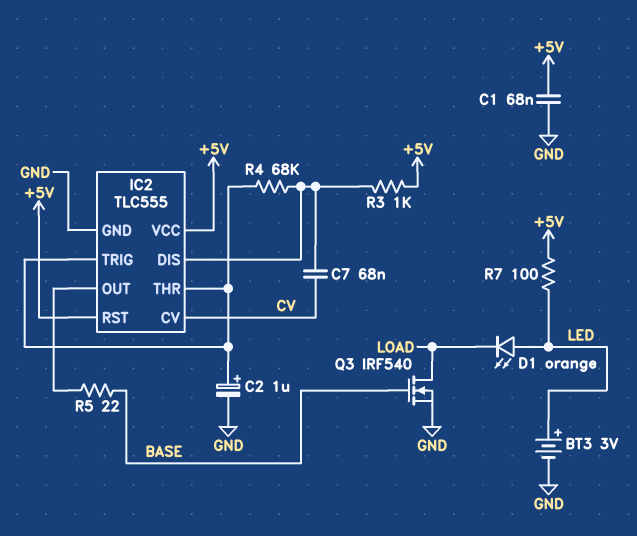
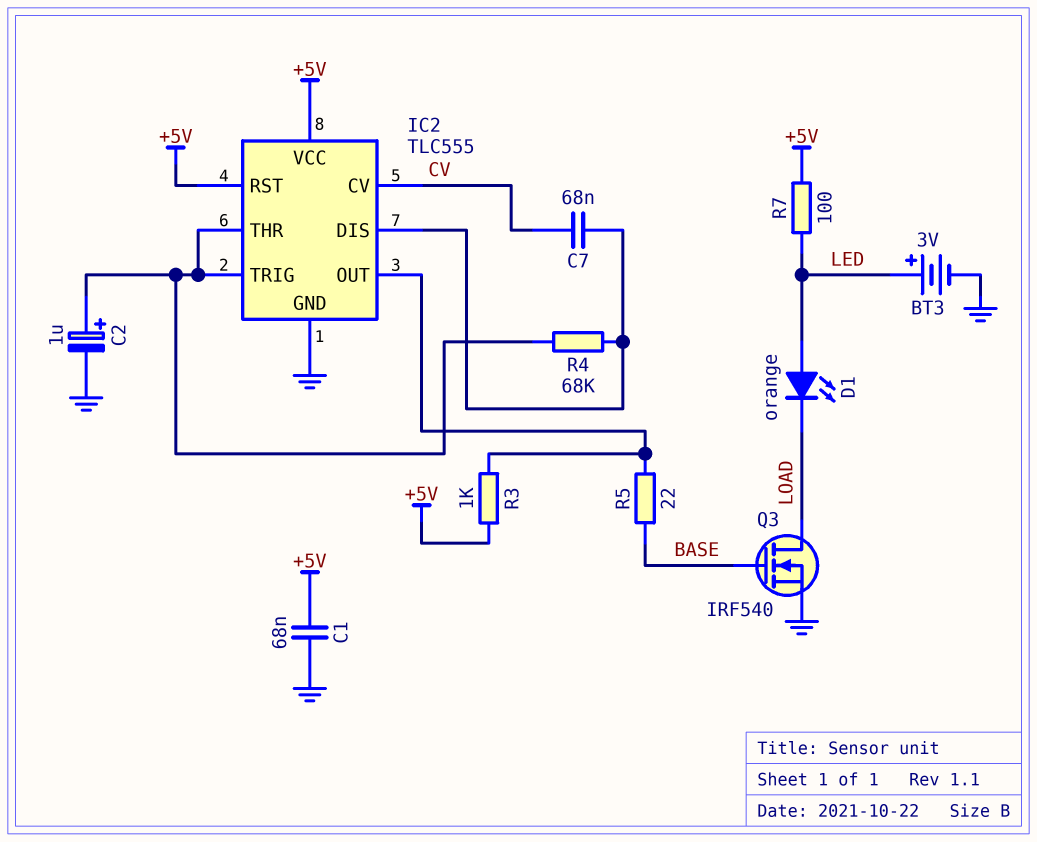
R3: 1k (+5V, IC2/DIS) -> 1k (+5V, IC2/OUT)

